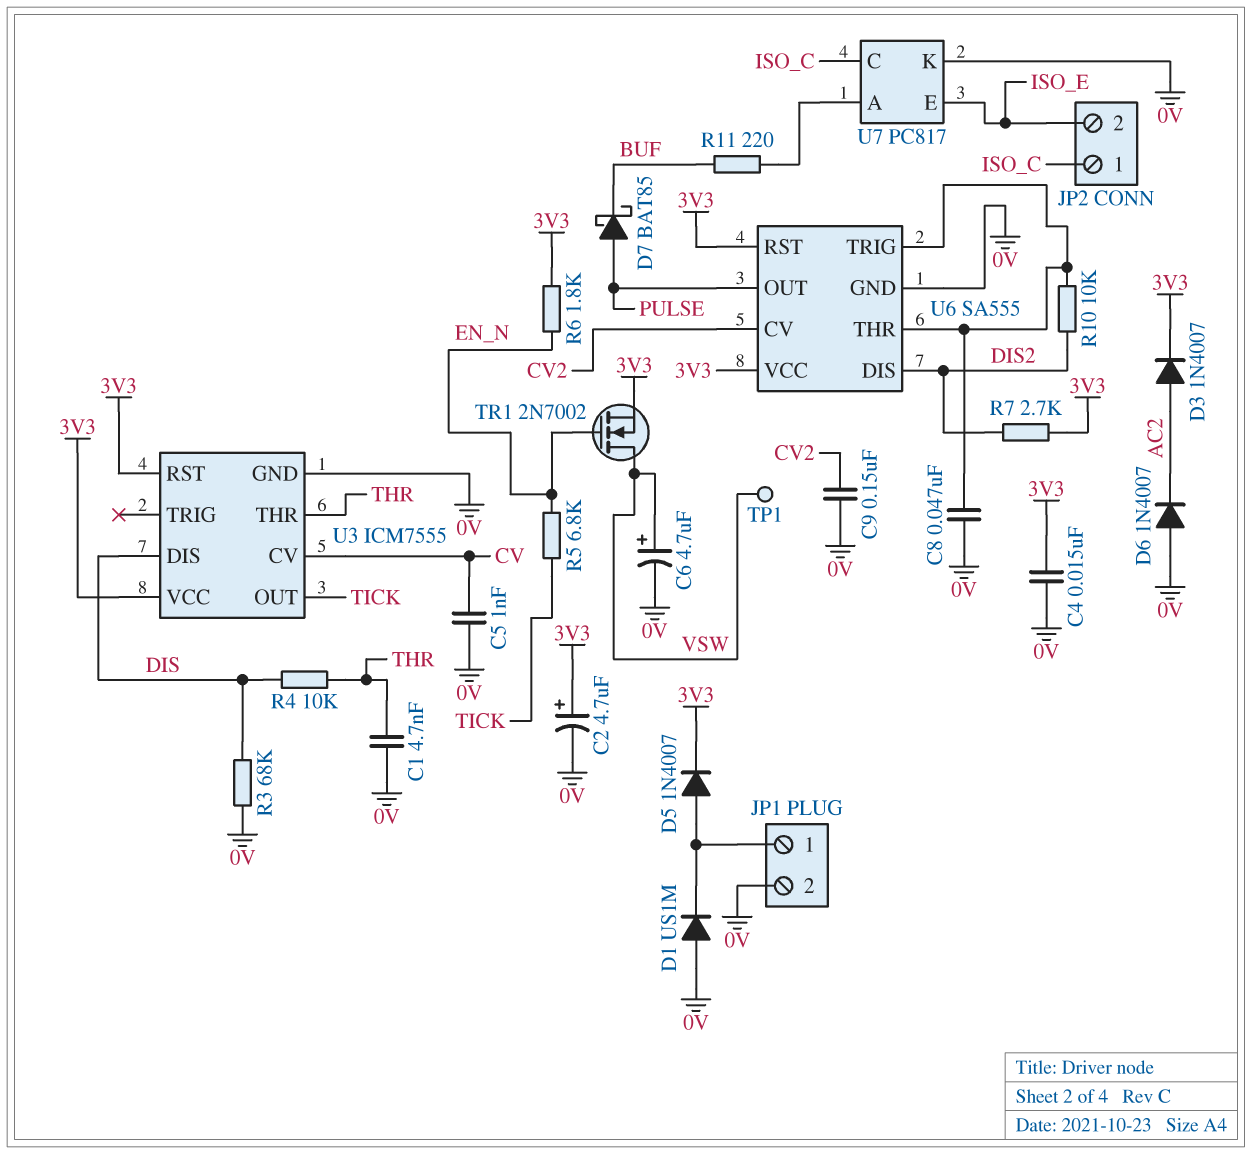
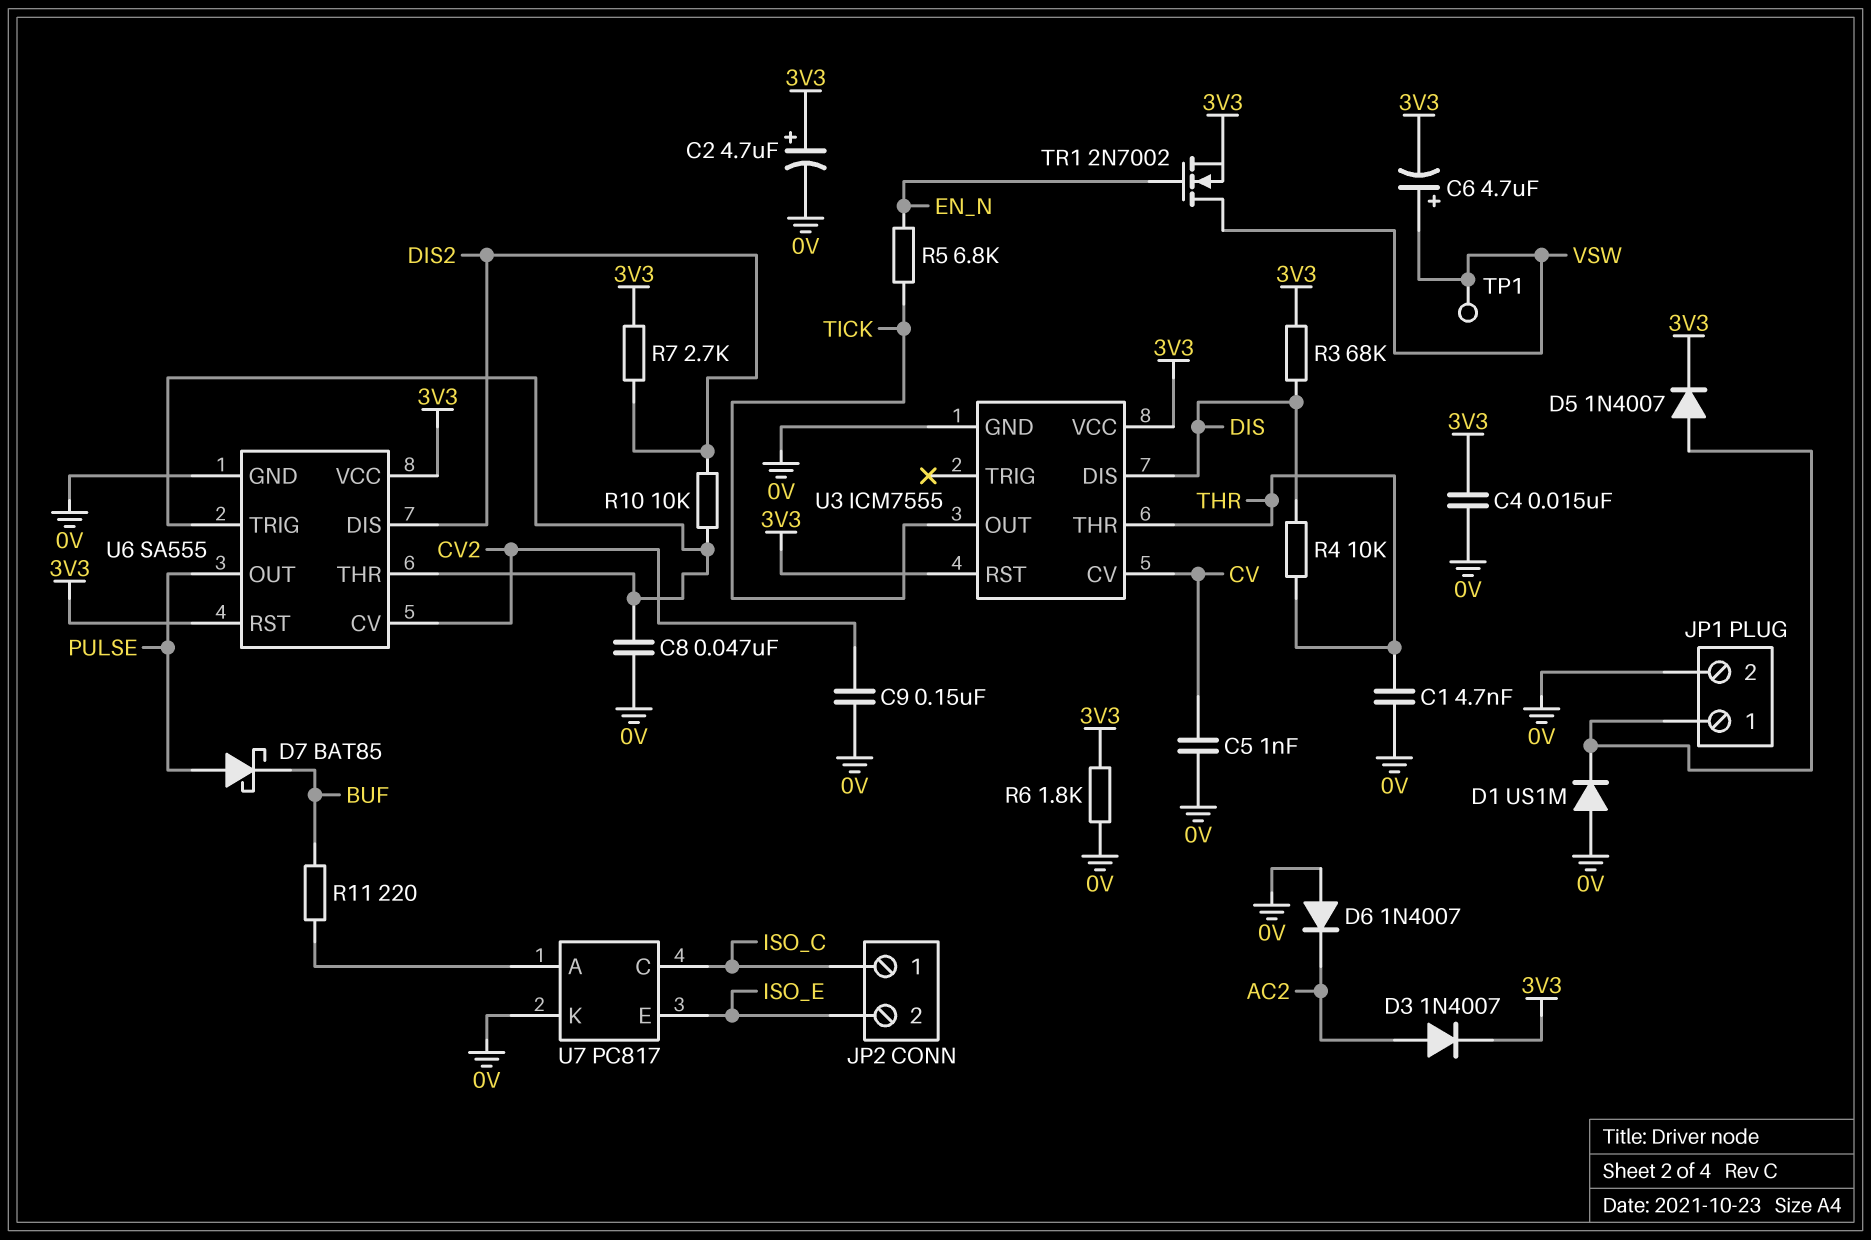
C6: 4.7uF (plus VSW, minus 0V) -> 4.7uF (plus VSW, minus 3V3)
R3: 68k (0V, DIS) -> 68k (3V3, DIS)
R6: 1.8k (3V3, EN_N) -> 1.8k (0V, 3V3)

